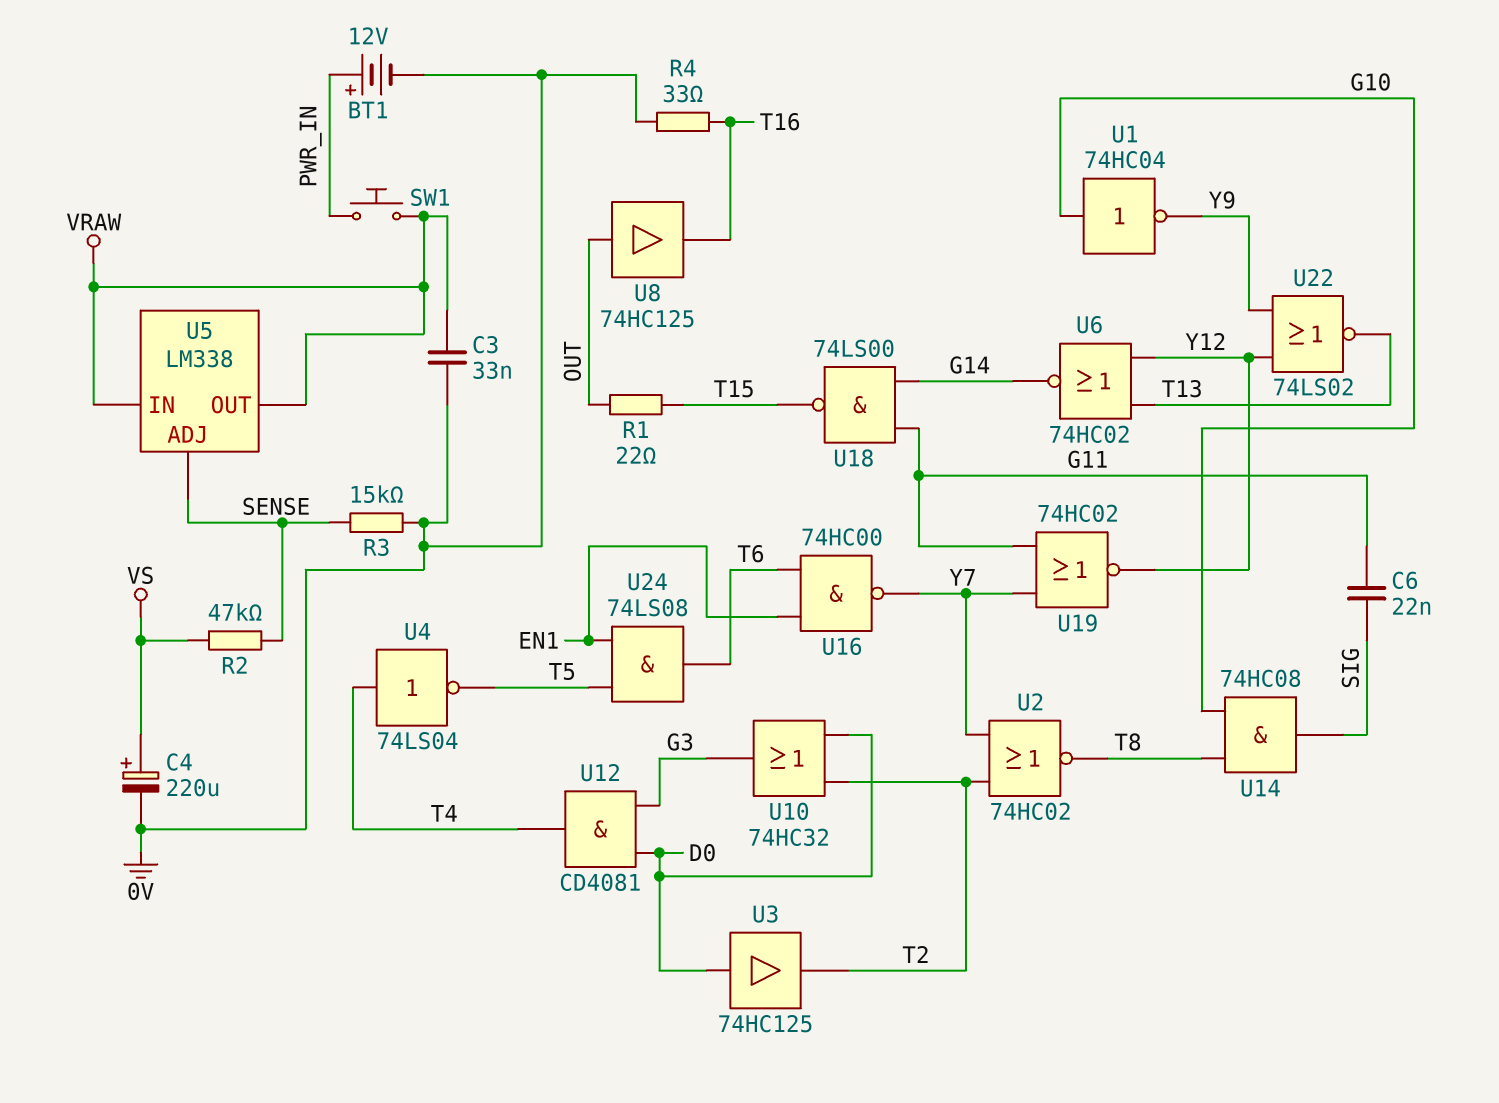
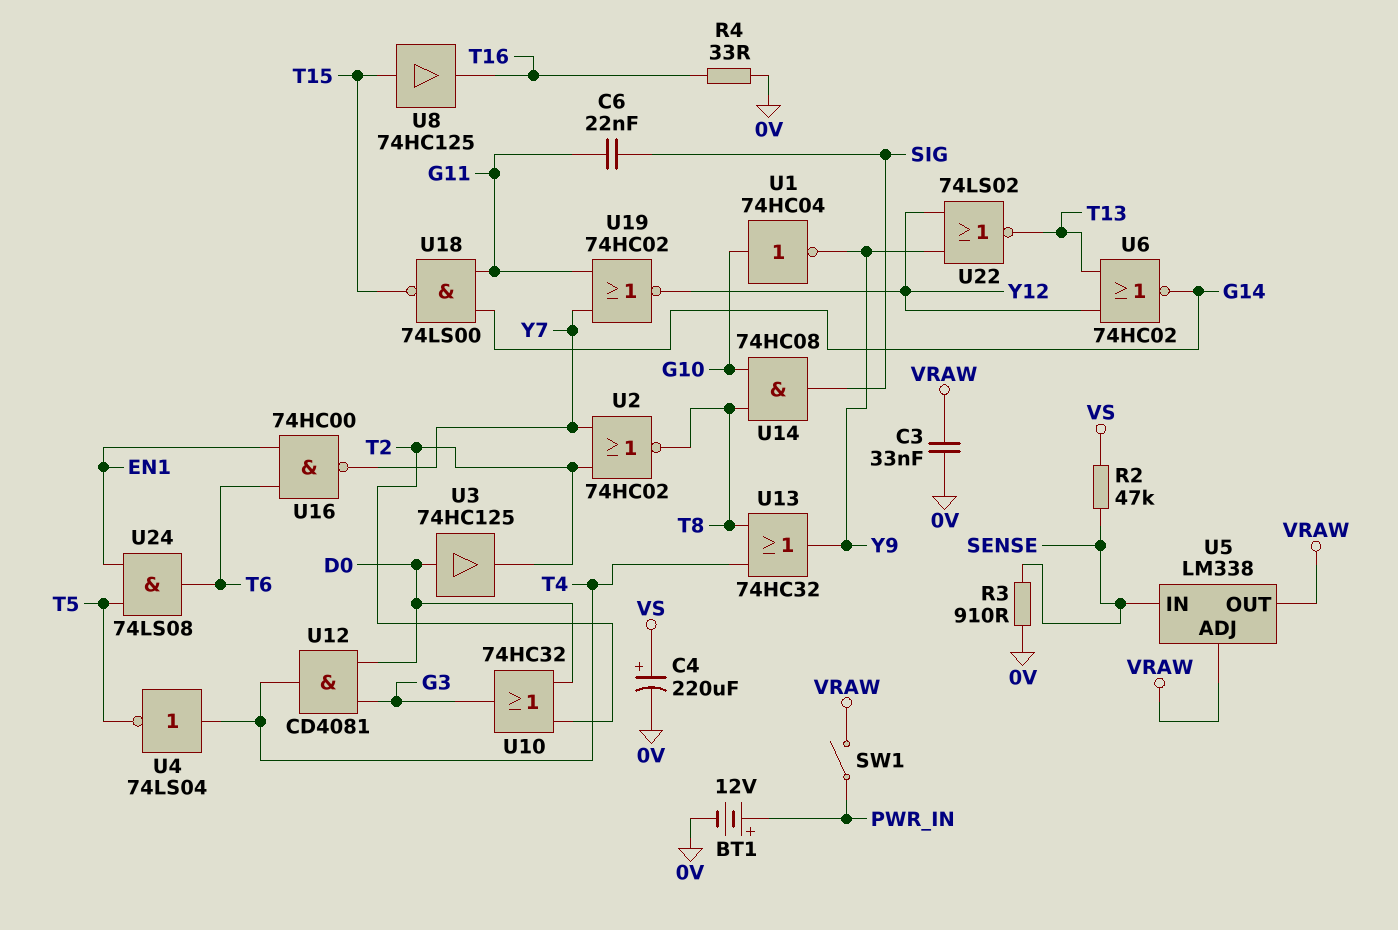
R1: 22 (OUT, T15) -> none
R3: 15k (0V, SENSE) -> 910 (0V, SENSE)
SW1: button (PWR_IN, VRAW) -> switch (PWR_IN, VRAW)
U5 pin ADJ: SENSE -> VRAW
U5 pin IN: VRAW -> SENSE
U8: buffer 74HC125 (in OUT, out T16) -> buffer 74HC125 (in T15, out T16)
U13: none -> OR 74HC32 (in T4, in T8, out Y9)

